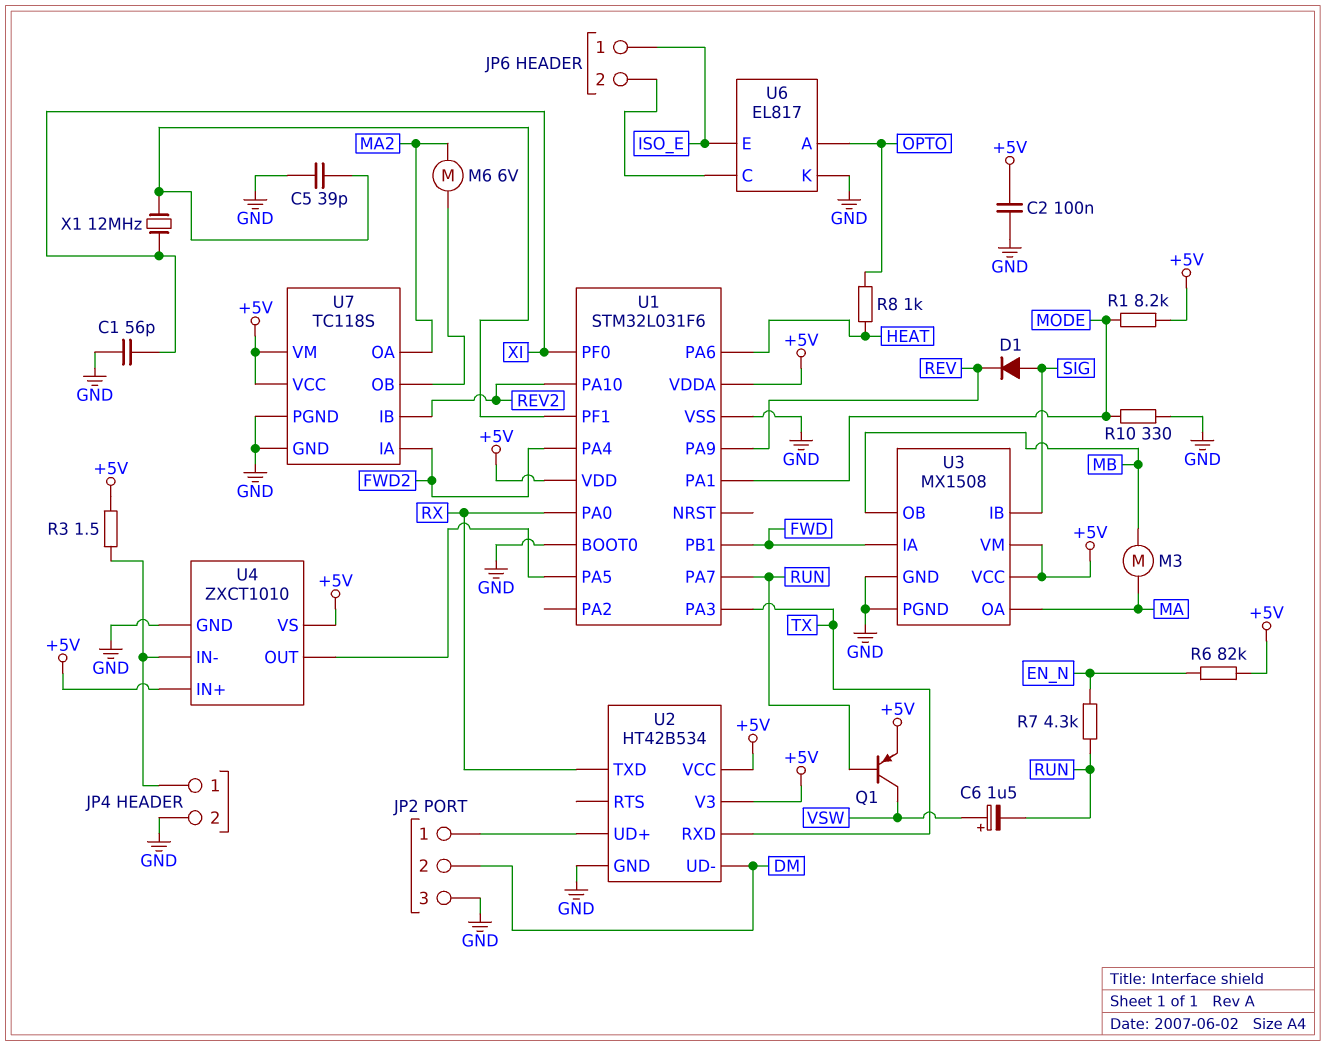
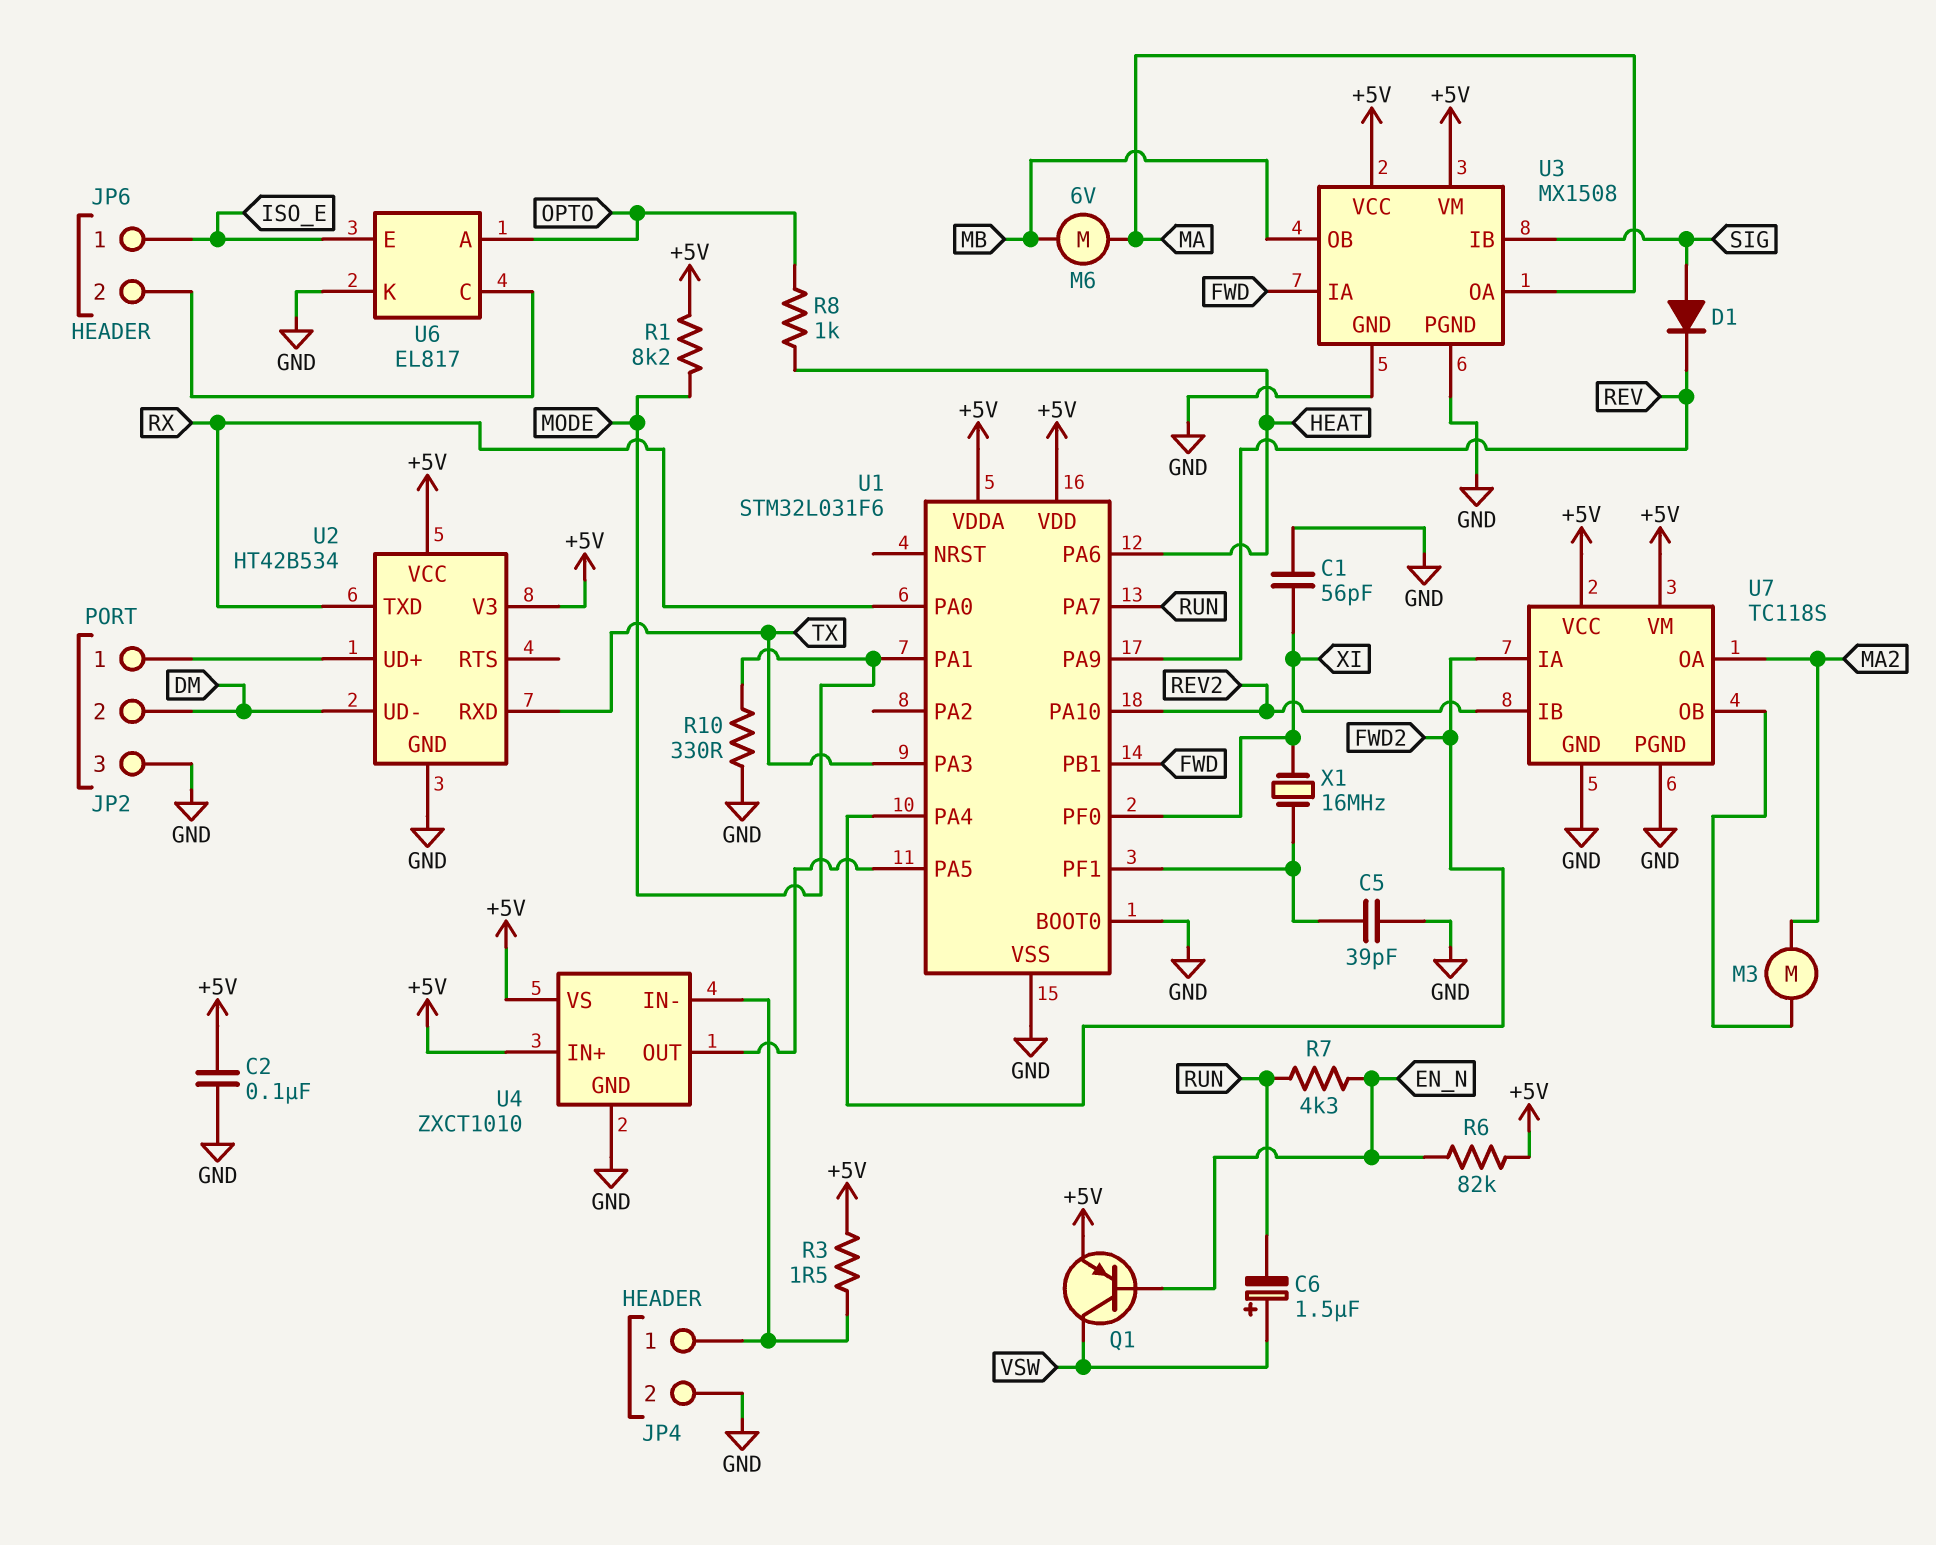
M3: motor (MA, MB) -> motor (MA2, U7/OB)
M6: motor 6V (MA2, U7/OB) -> motor 6V (MA, MB)
Q1: PNP (B RUN, C VSW, E +5V) -> PNP (B EN_N, C VSW, E +5V)
X1: 12MHz (U1/PF1, XI) -> 16MHz (U1/PF1, XI)

